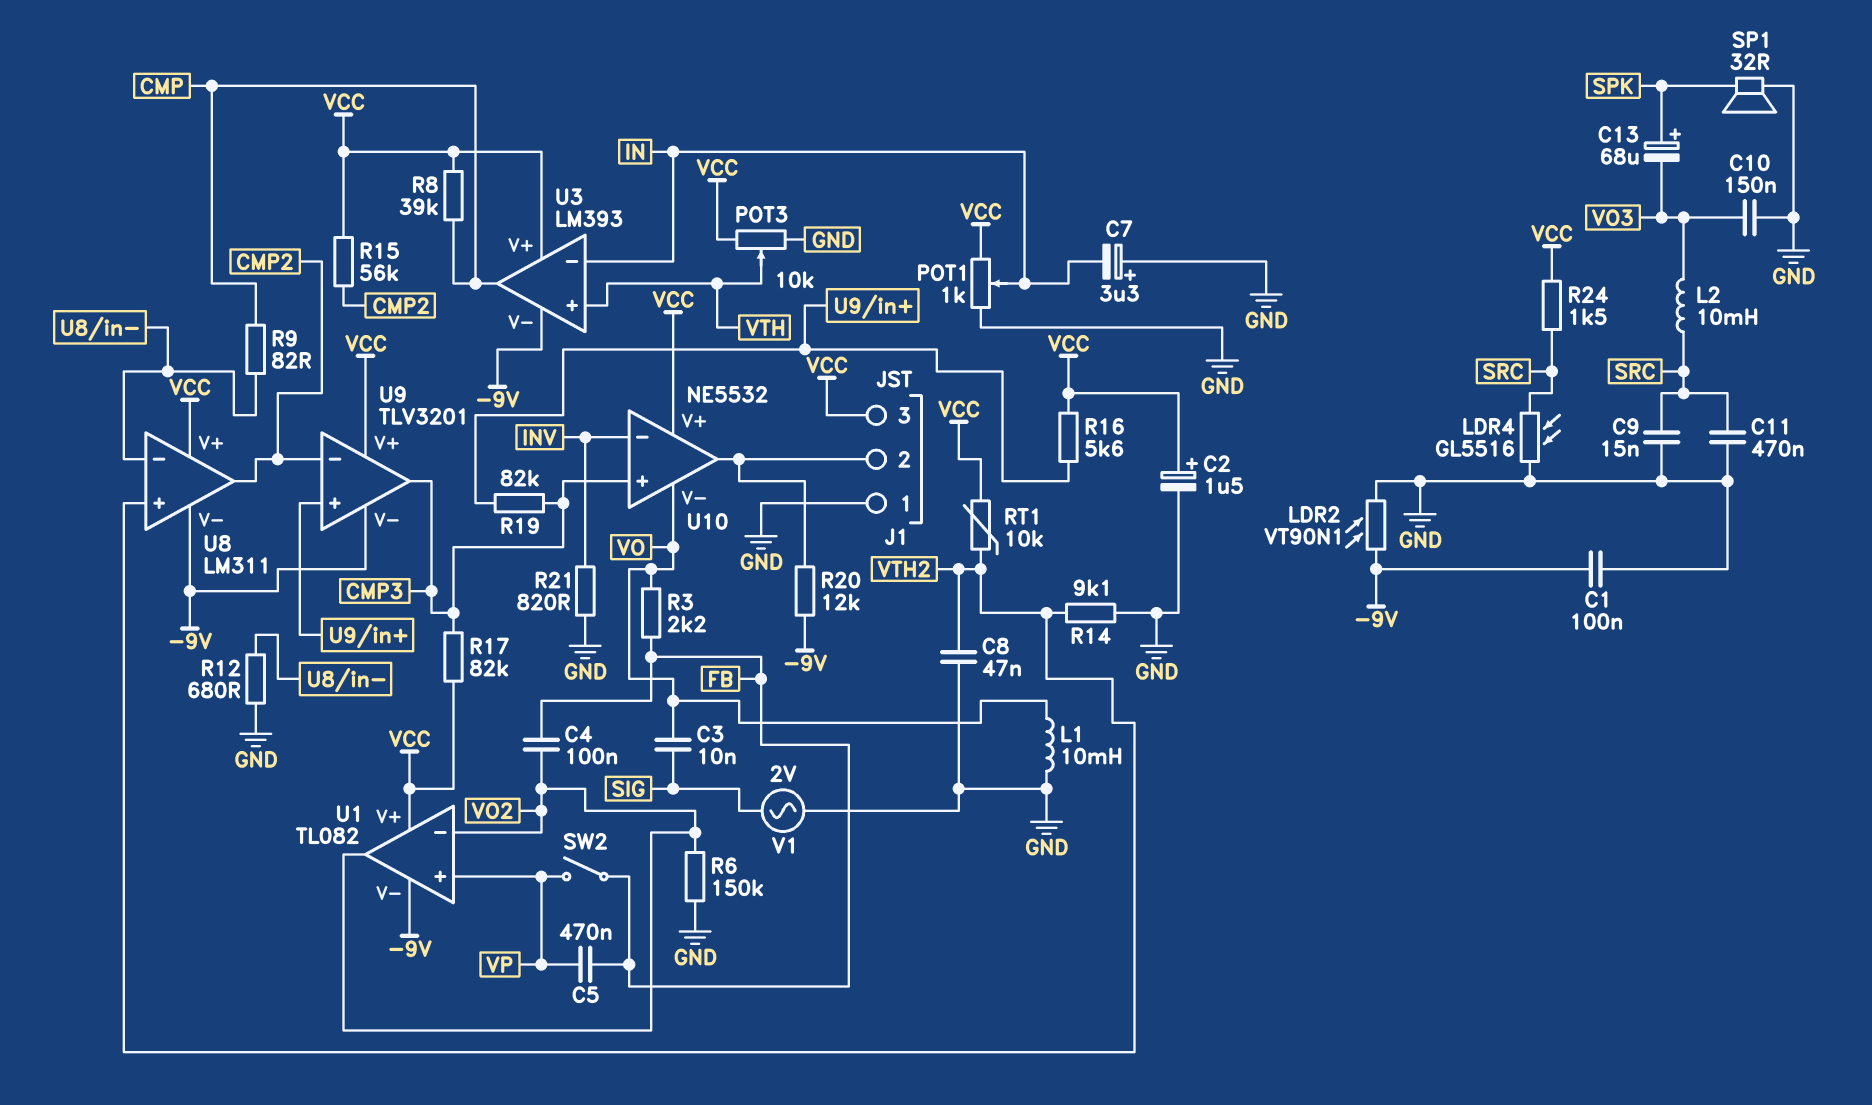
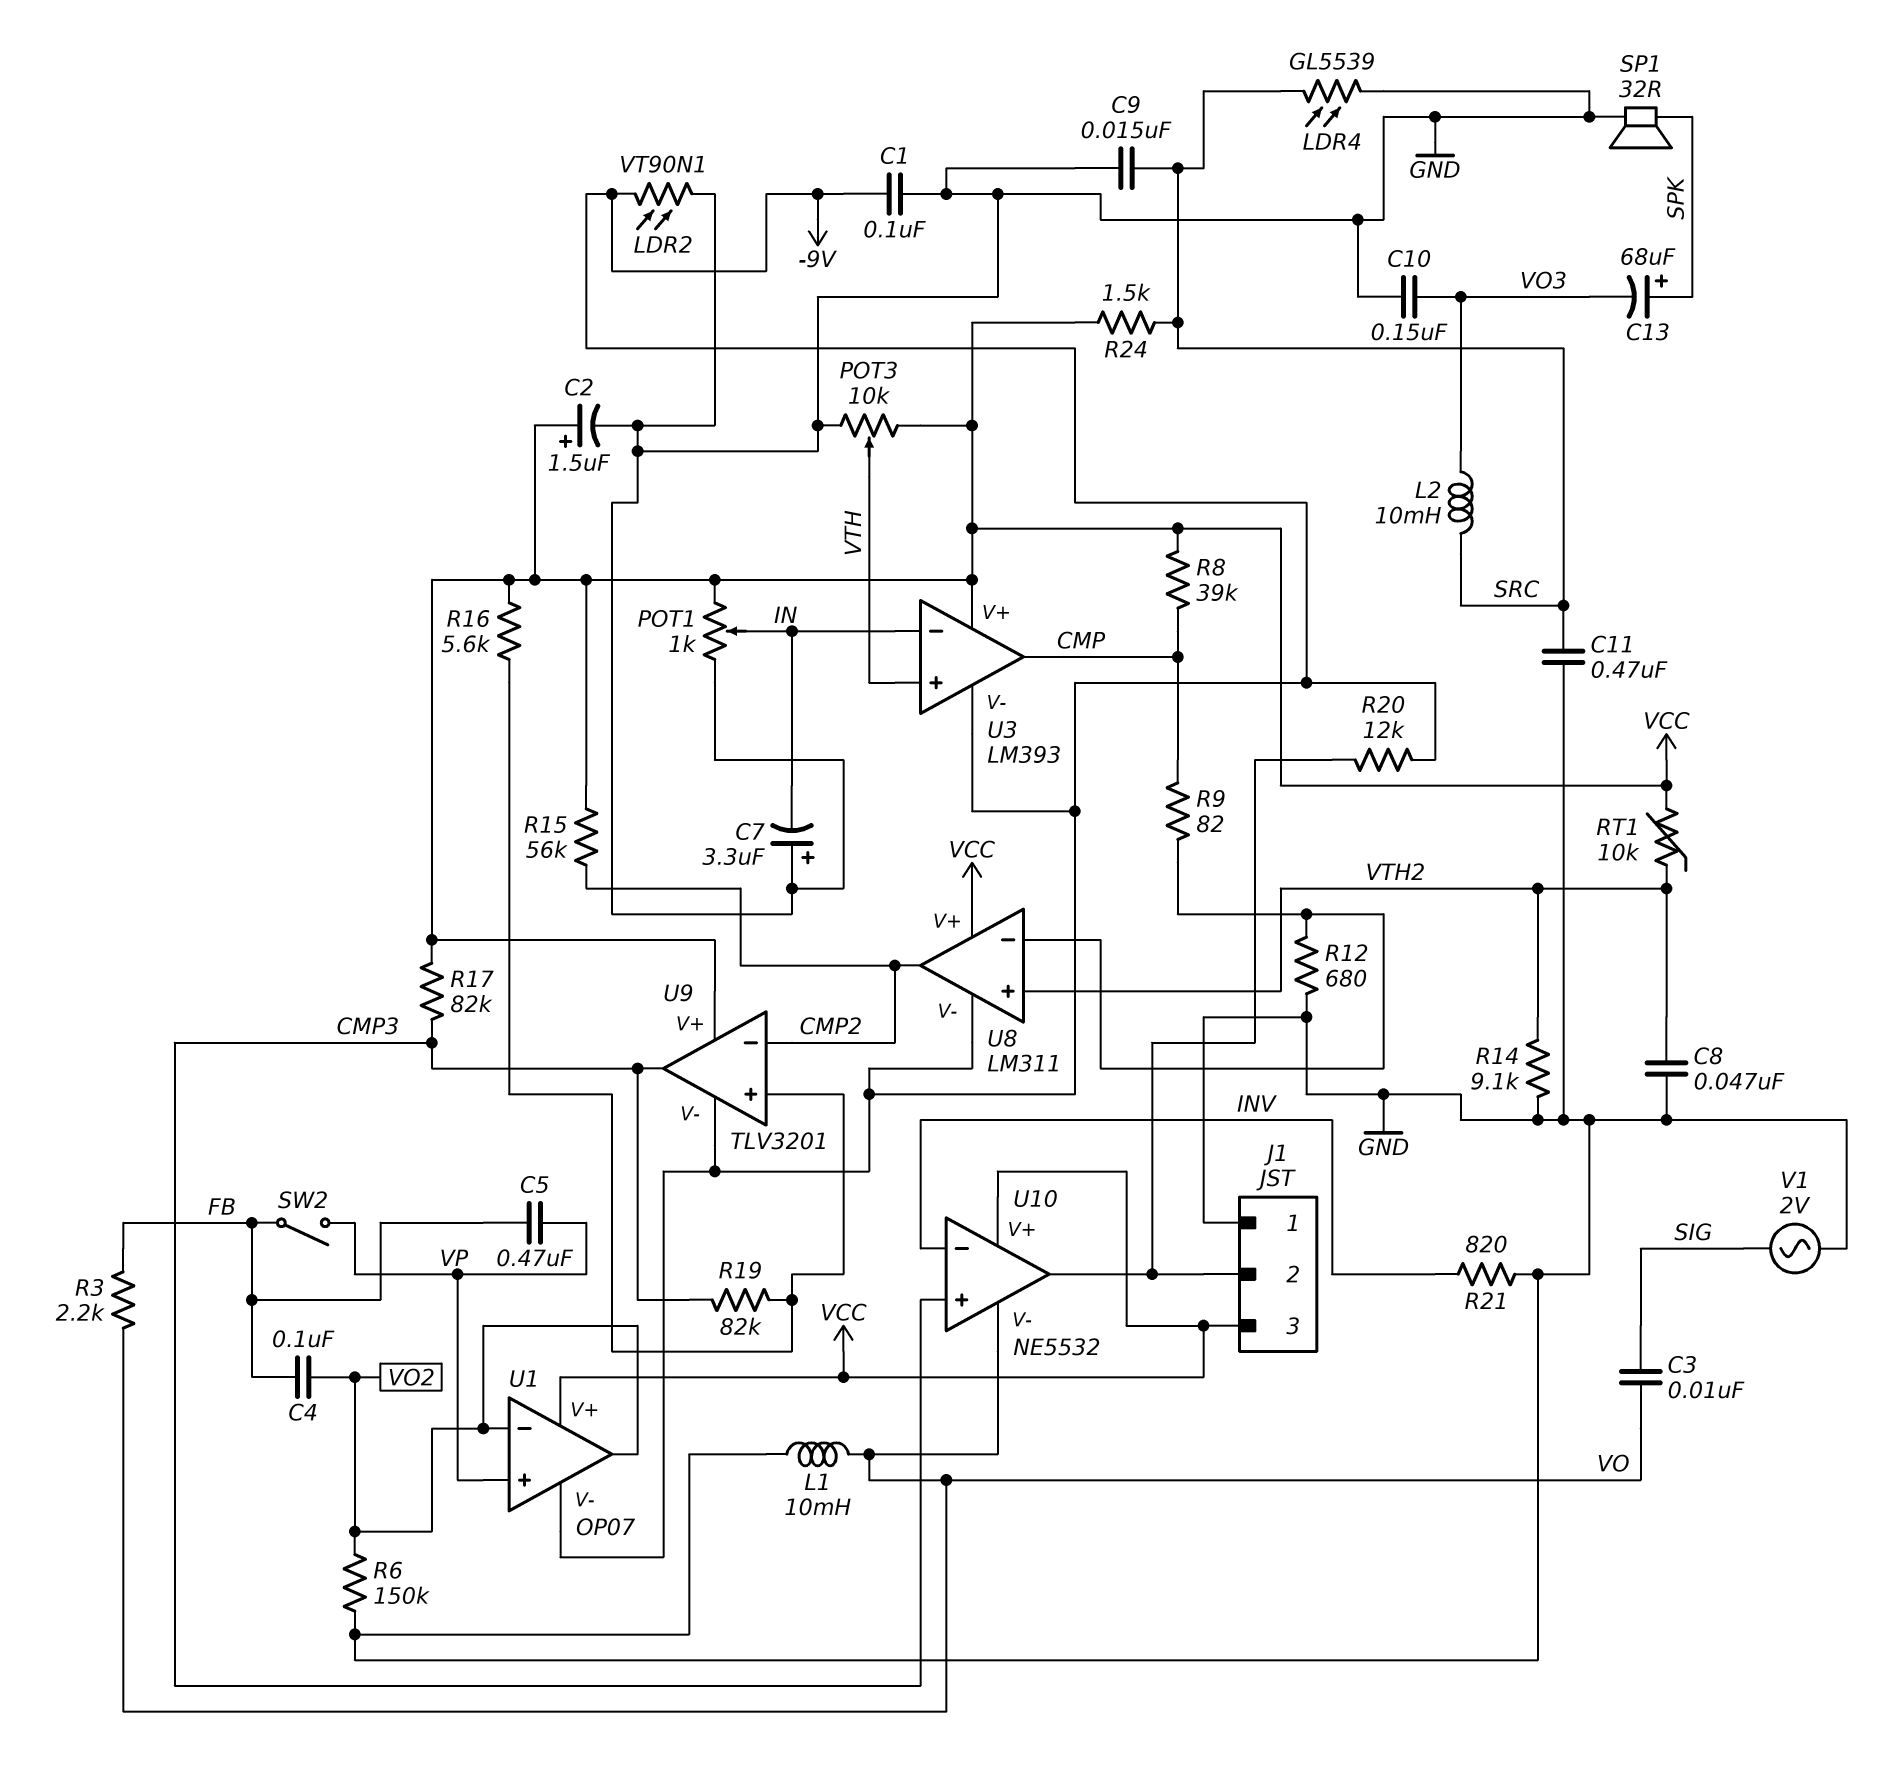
LDR4: GL5516 (GND, SRC) -> GL5539 (GND, SRC)
U1: TL082 -> OP07

